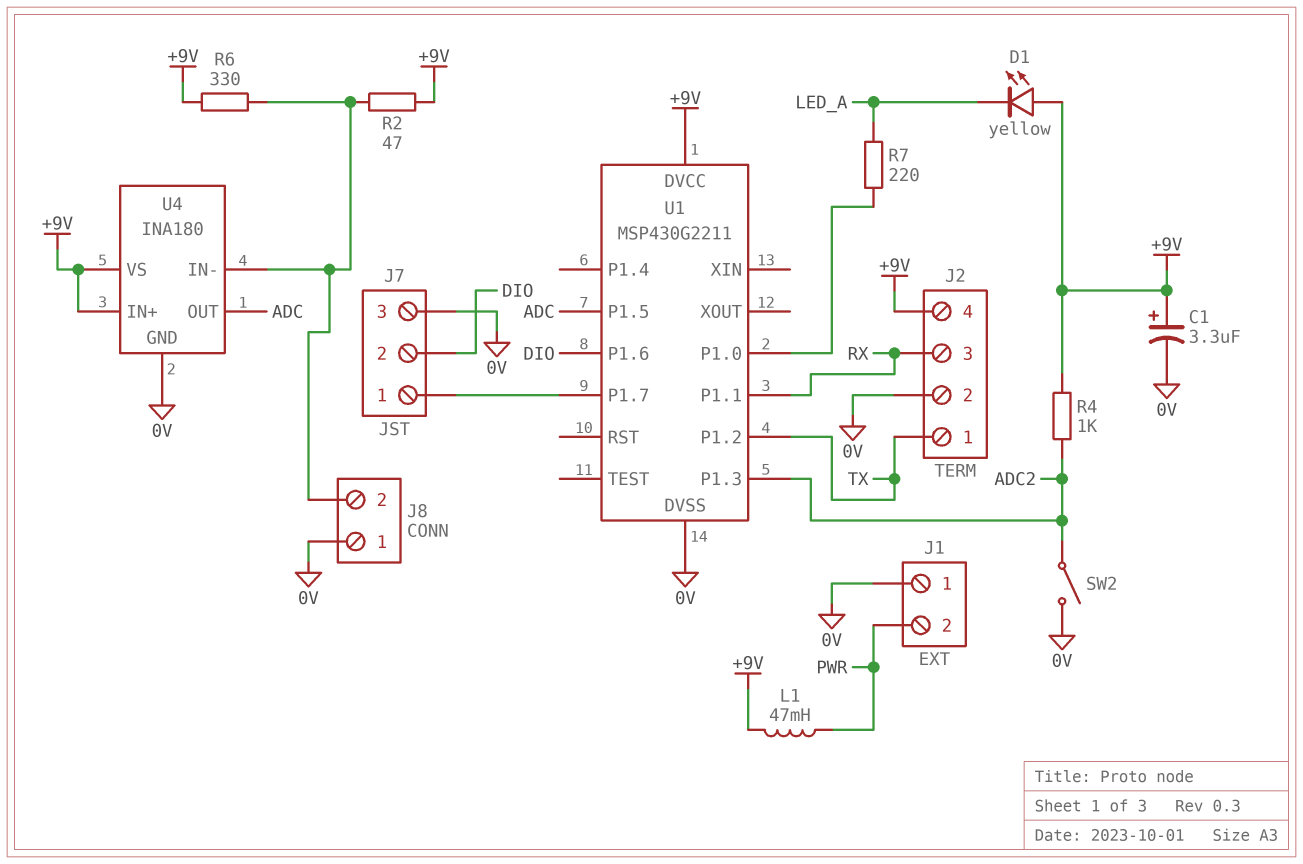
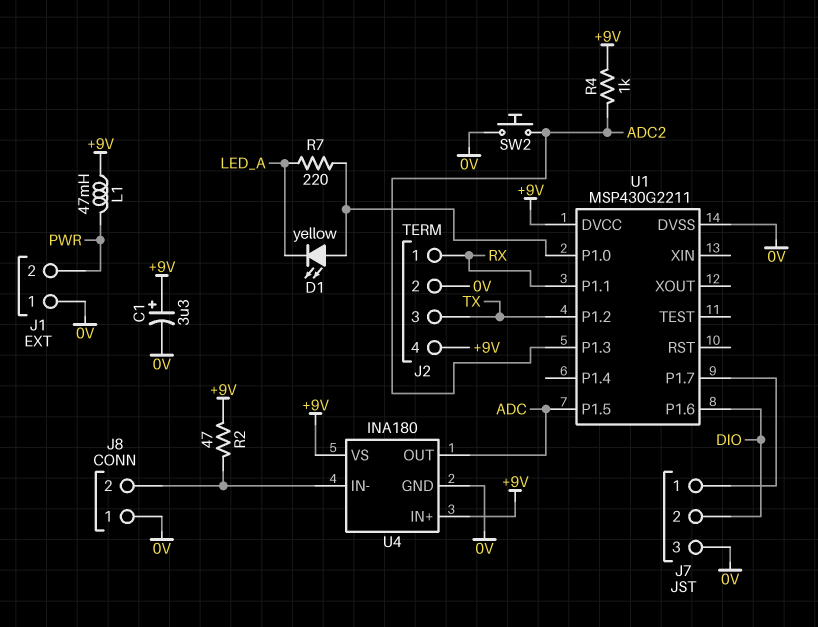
D1: LED yellow (A +9V, K LED_A) -> LED yellow (A U1/P1.0, K LED_A)
J2 pin 1: TX -> RX
J2 pin 3: RX -> TX
R6: 330 (+9V, J8/2) -> none
SW2: switch (0V, ADC2) -> button (0V, ADC2)

